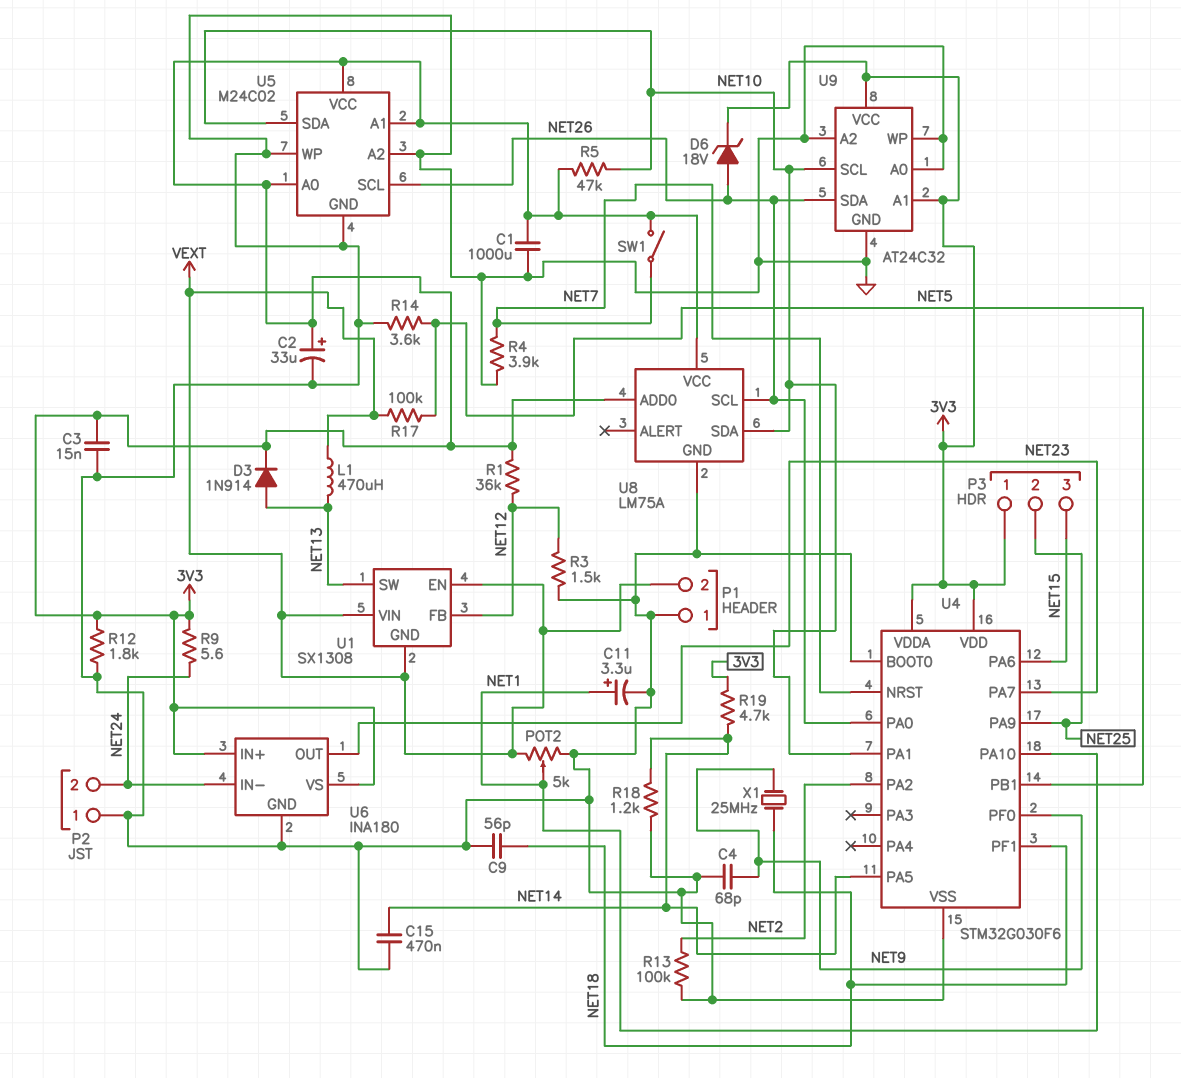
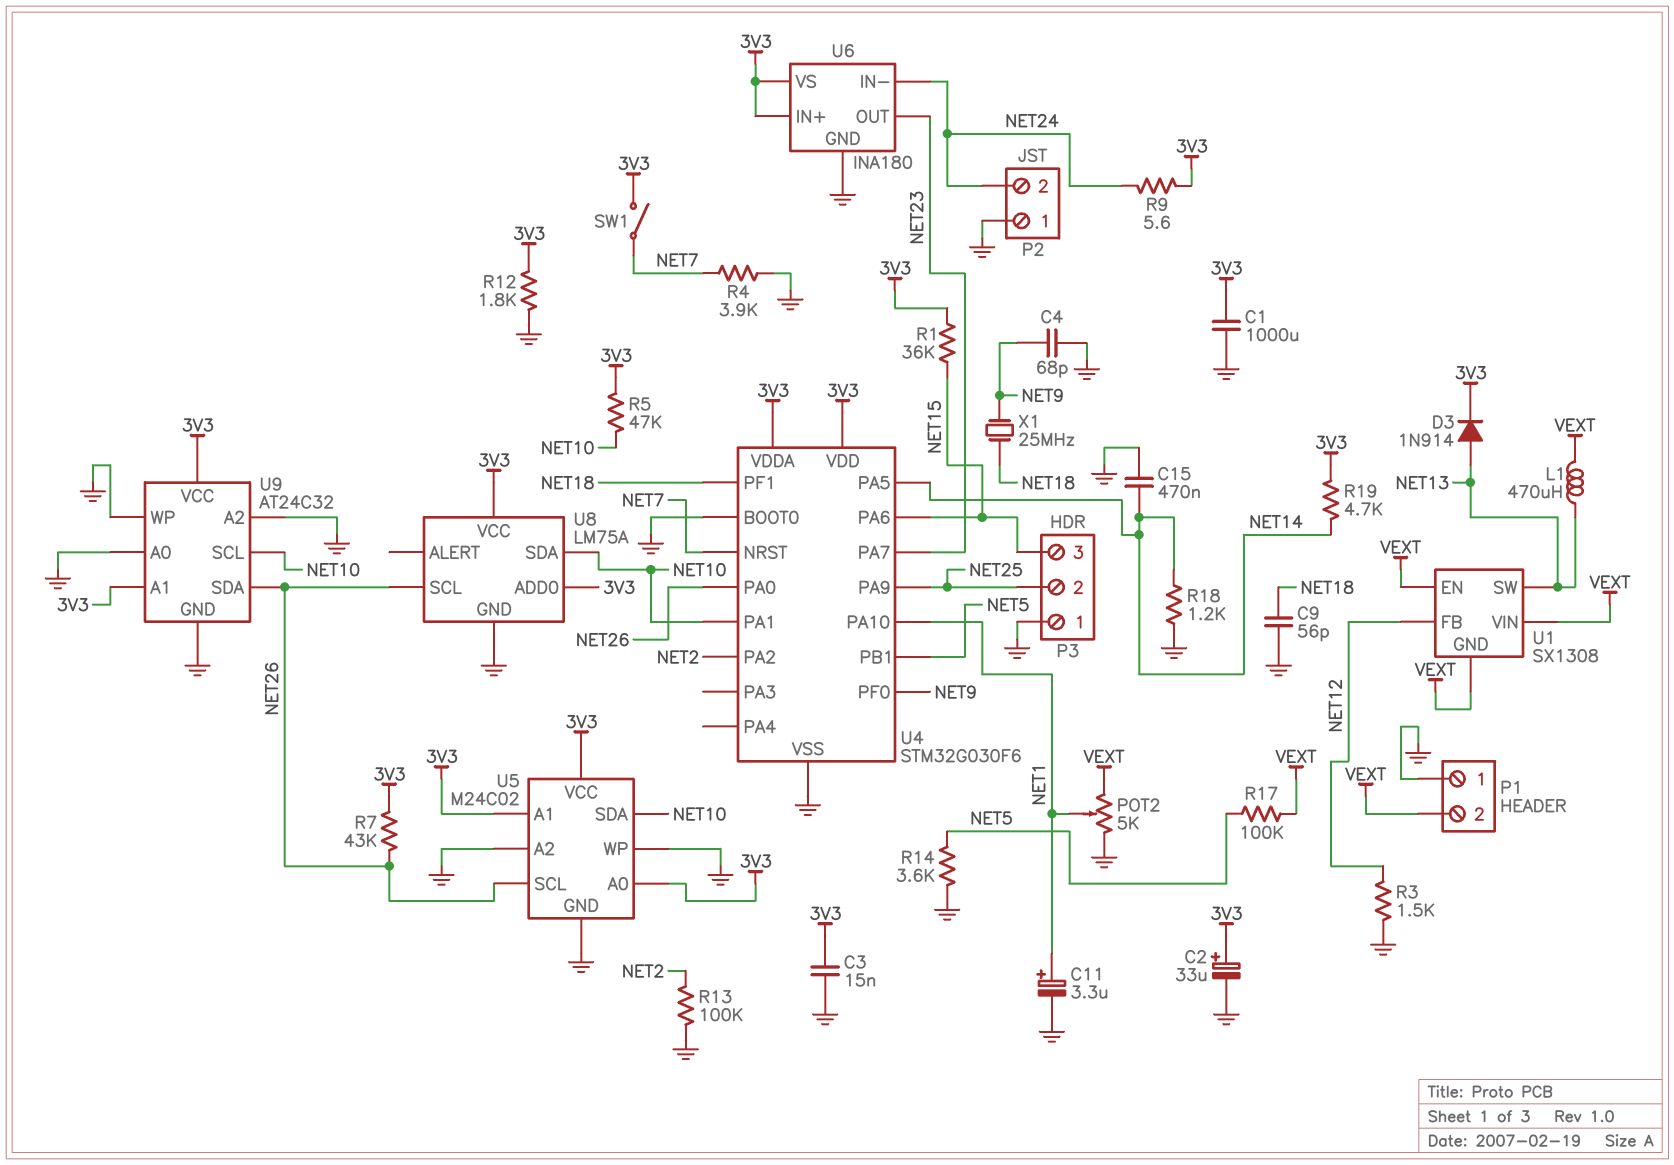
D6: zener 18V (A NET26, K 3V3) -> none
P3 pin 1: 3V3 -> GND
R1: 36k (3V3, NET12) -> 36k (3V3, NET15)
R7: none -> 43k (3V3, NET26)

